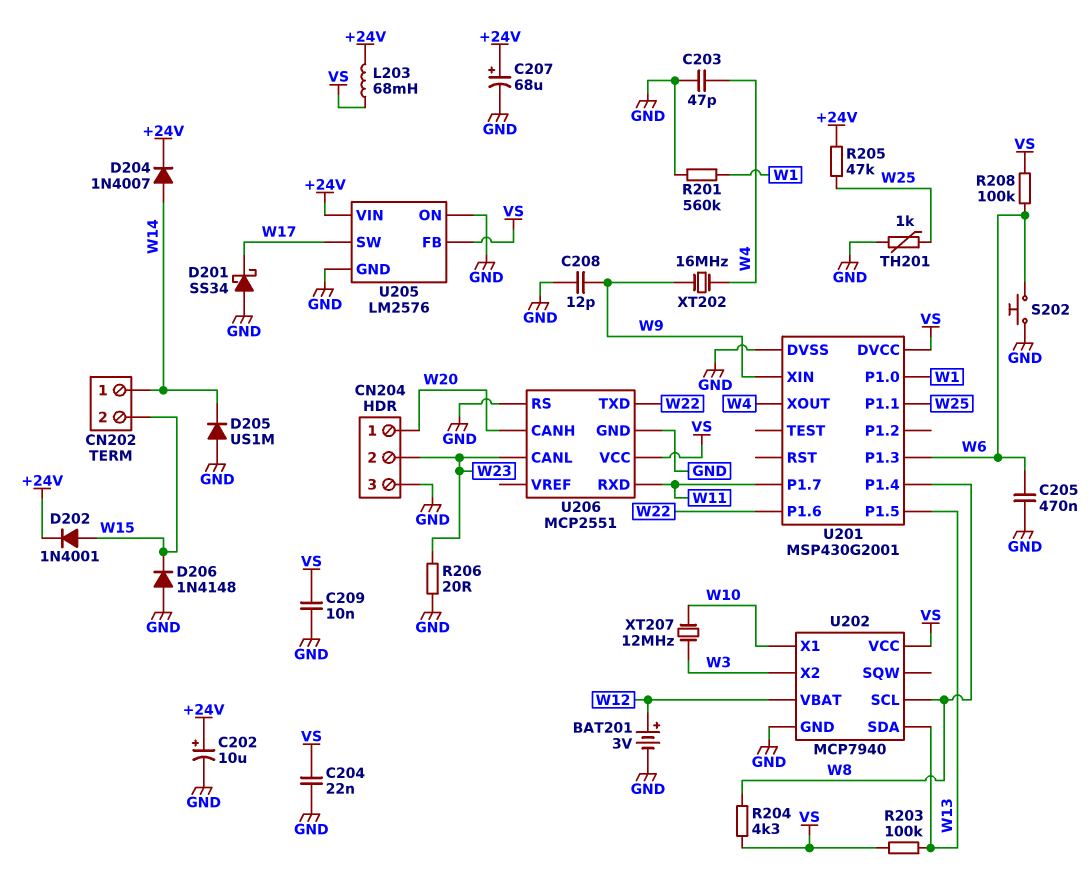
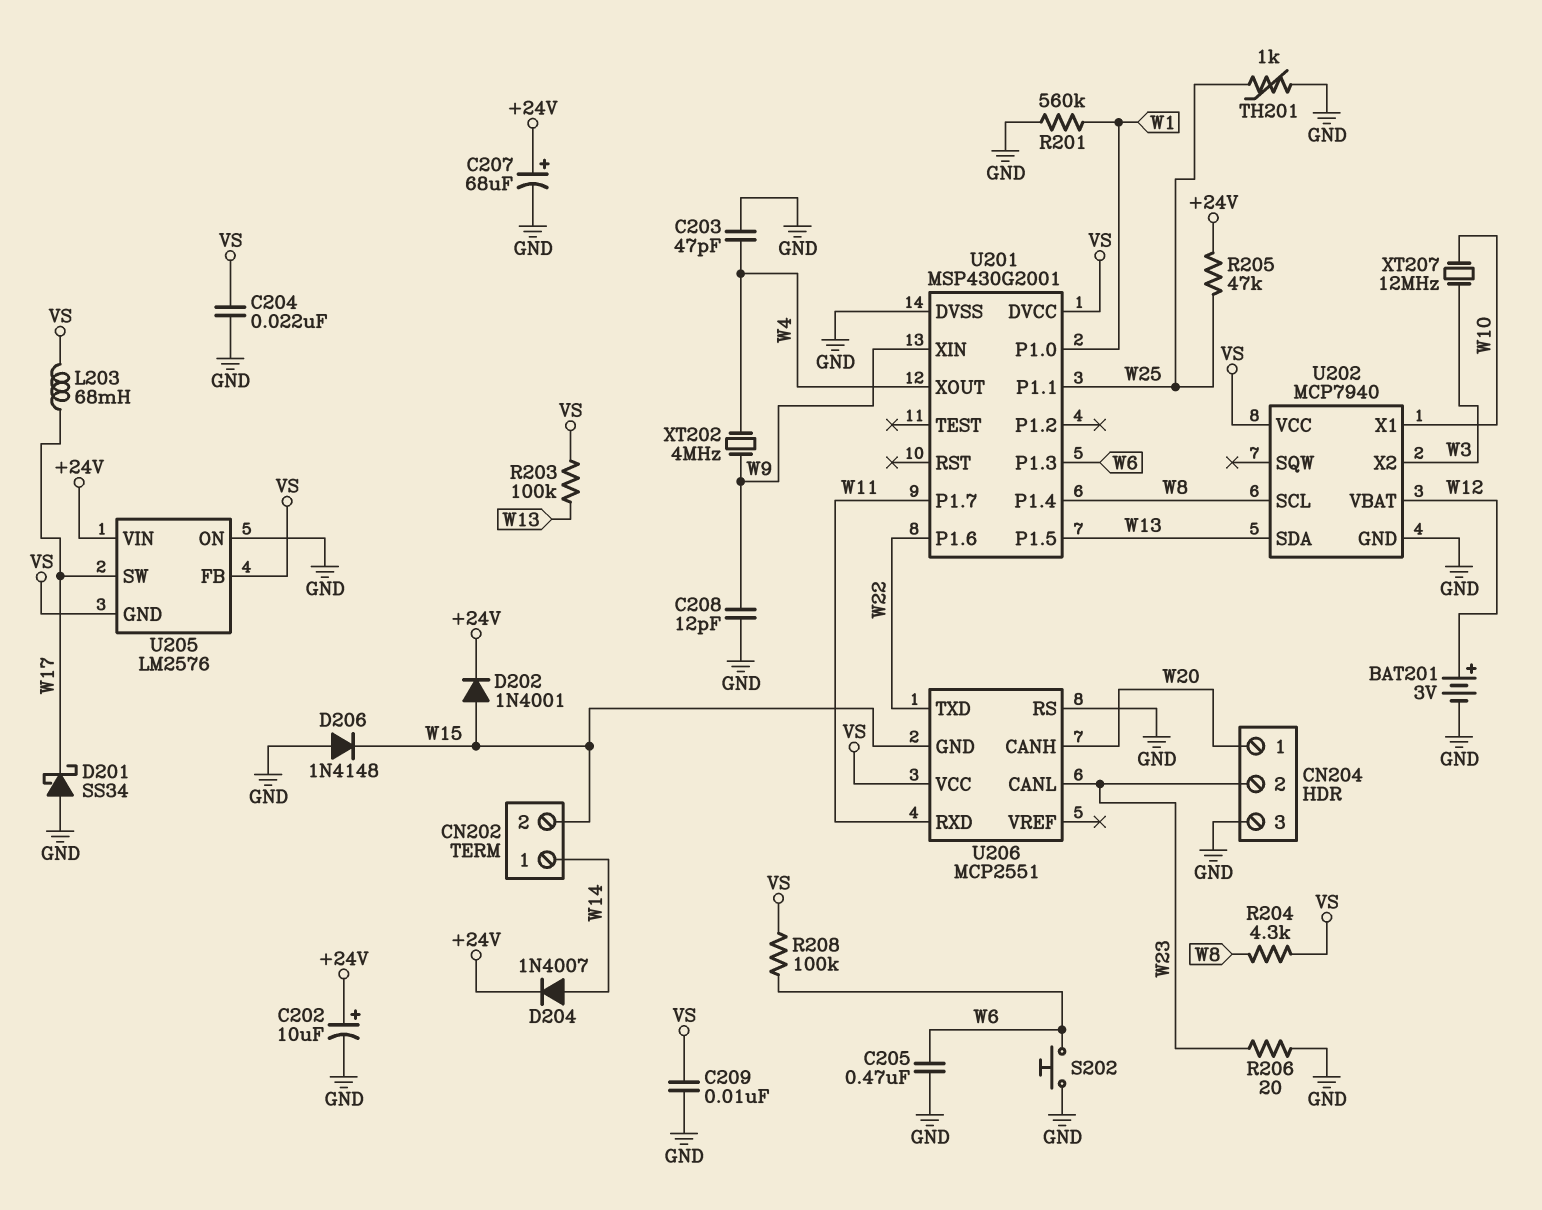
D205: diode US1M (A GND, K W14) -> none
L203: 68mH (+24V, VS) -> 68mH (VS, W17)
U205 pin GND: GND -> VS
U206 pin GND: GND -> W15
XT202: 16MHz (W4, W9) -> 4MHz (W4, W9)

